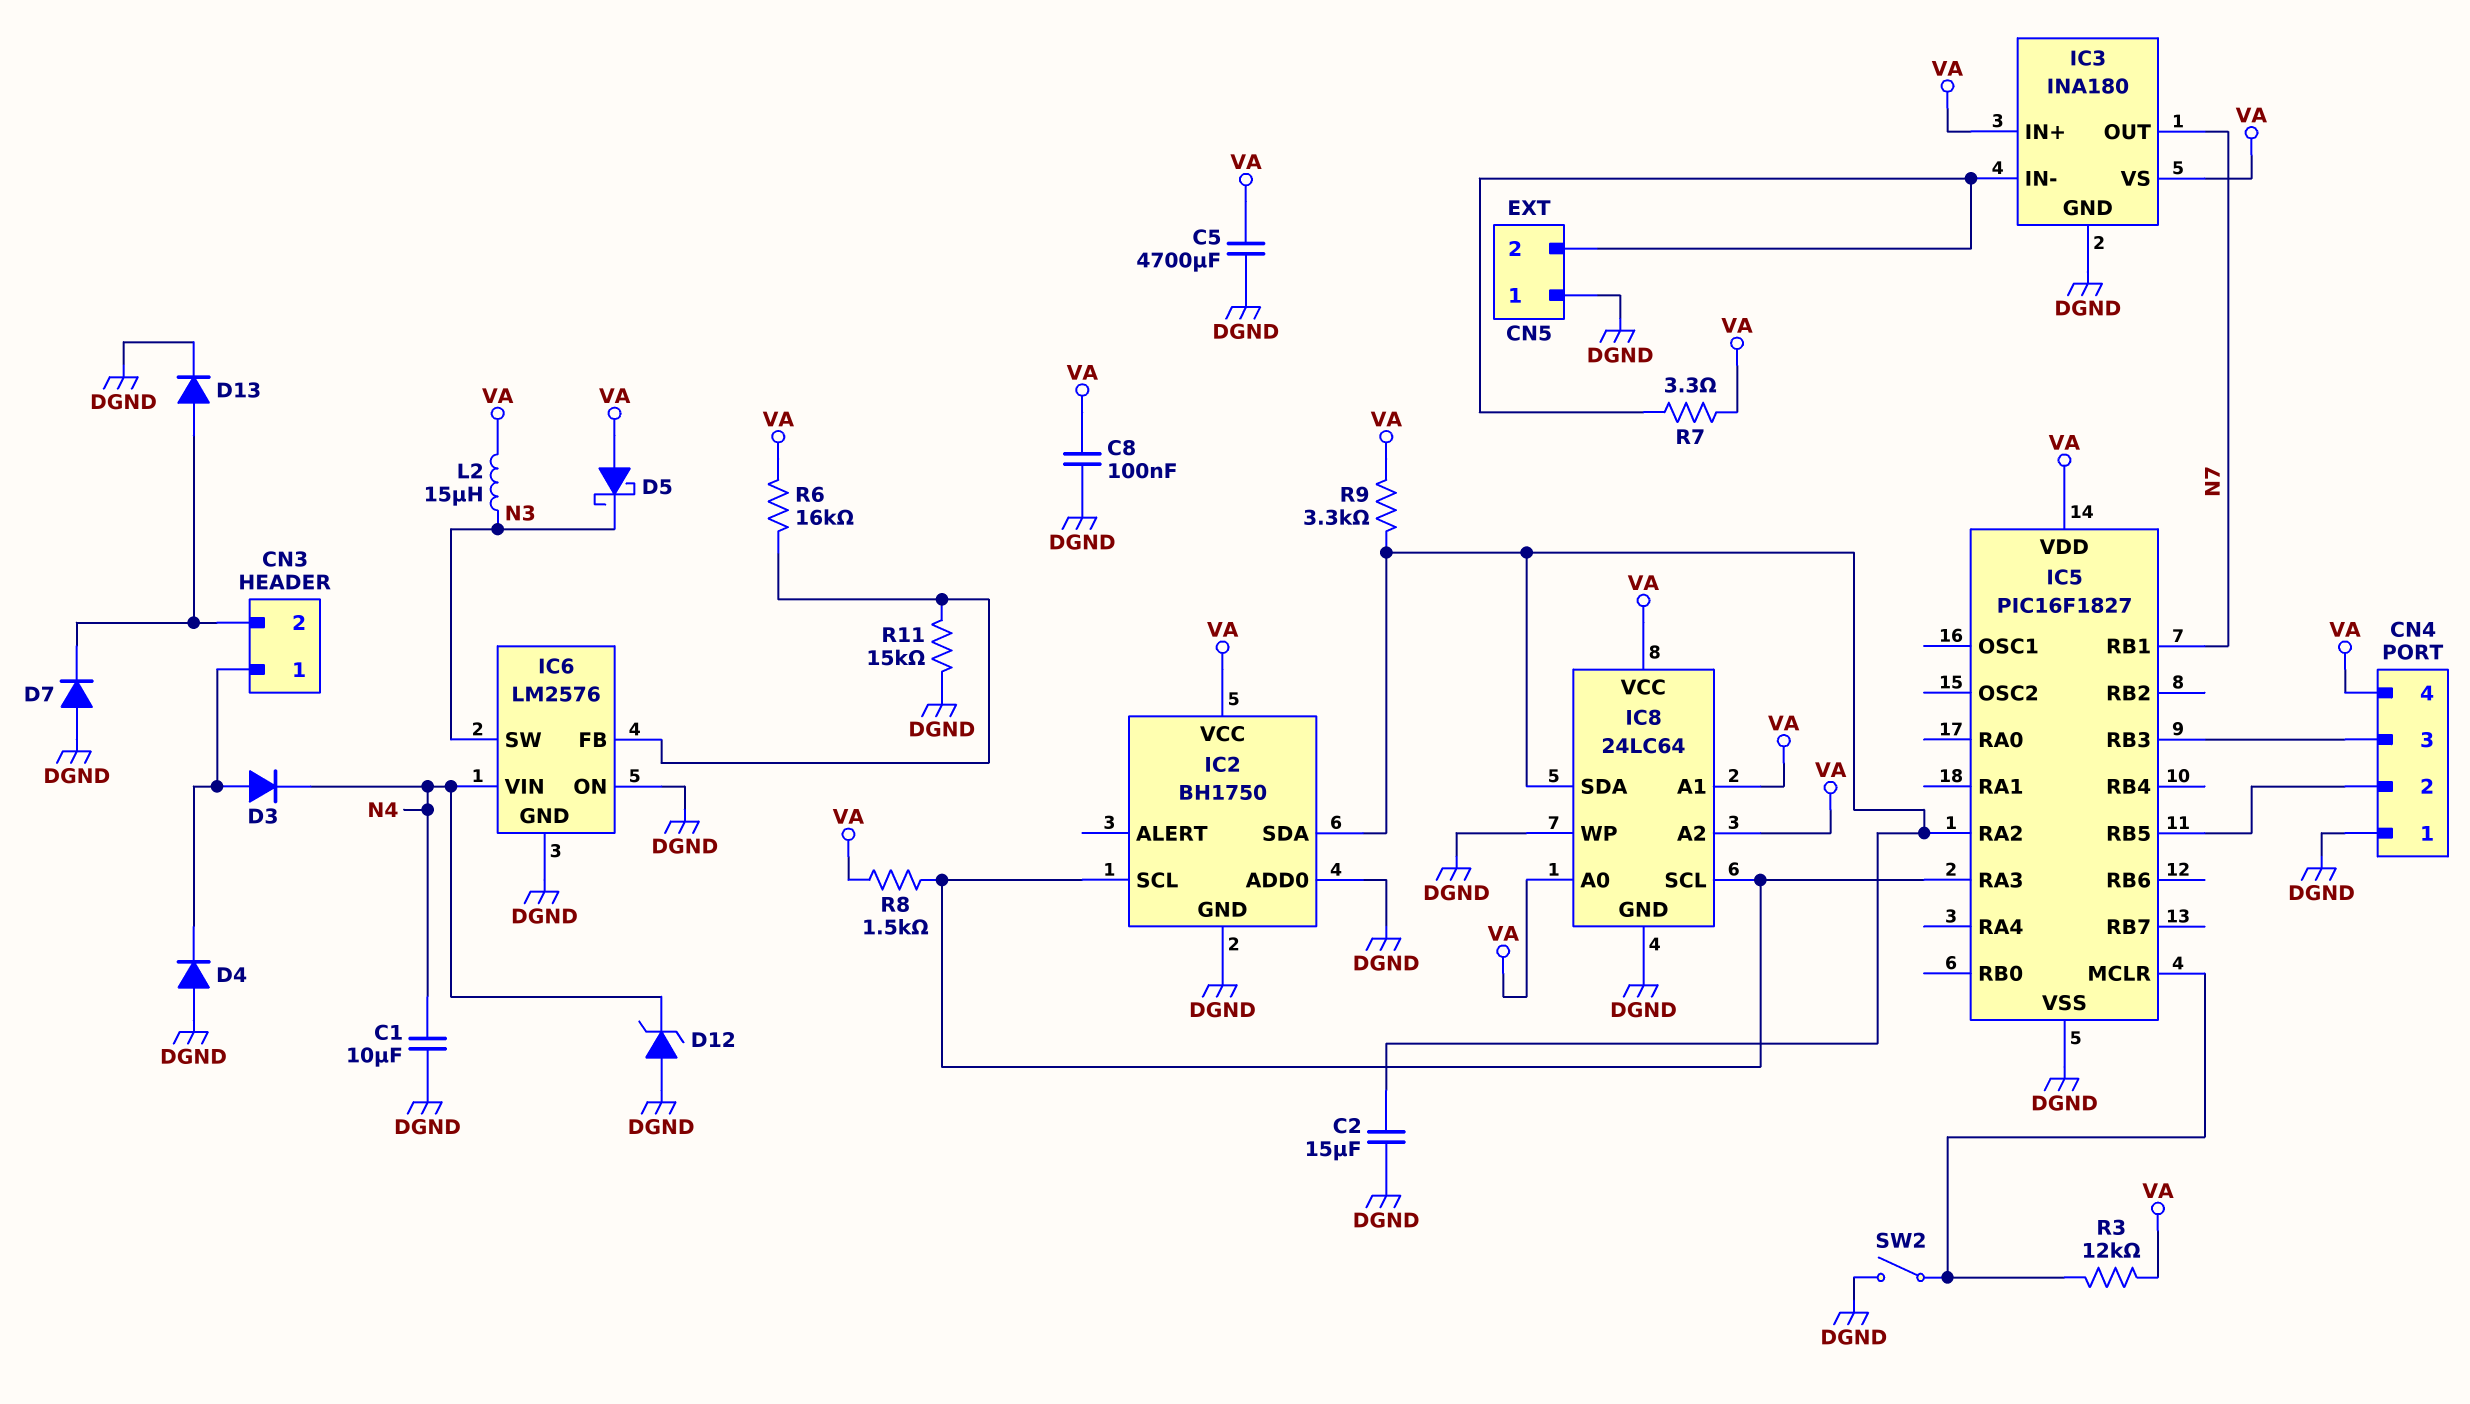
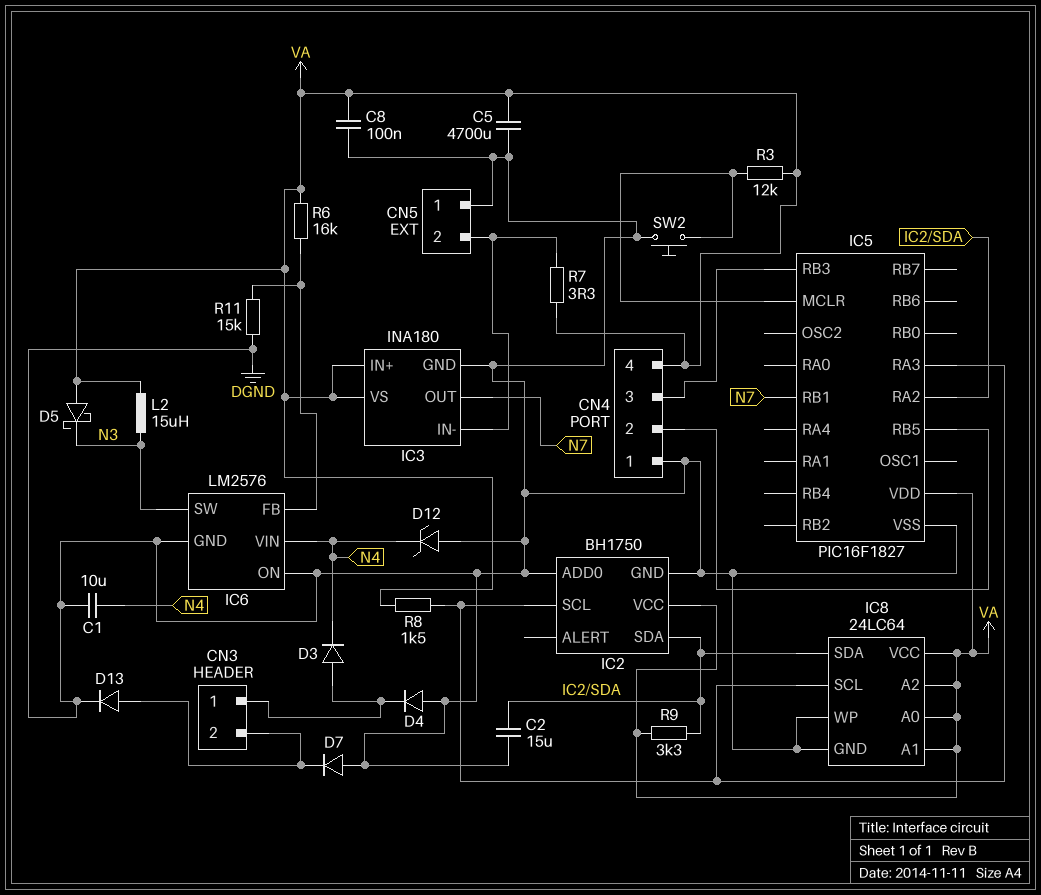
SW2: switch (DGND, IC5/MCLR) -> button (DGND, IC5/MCLR)

